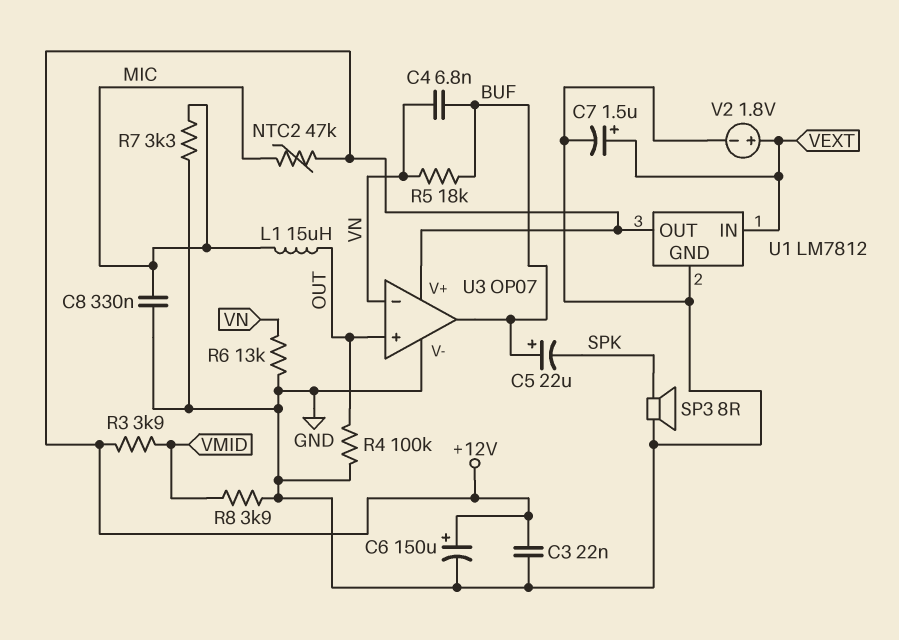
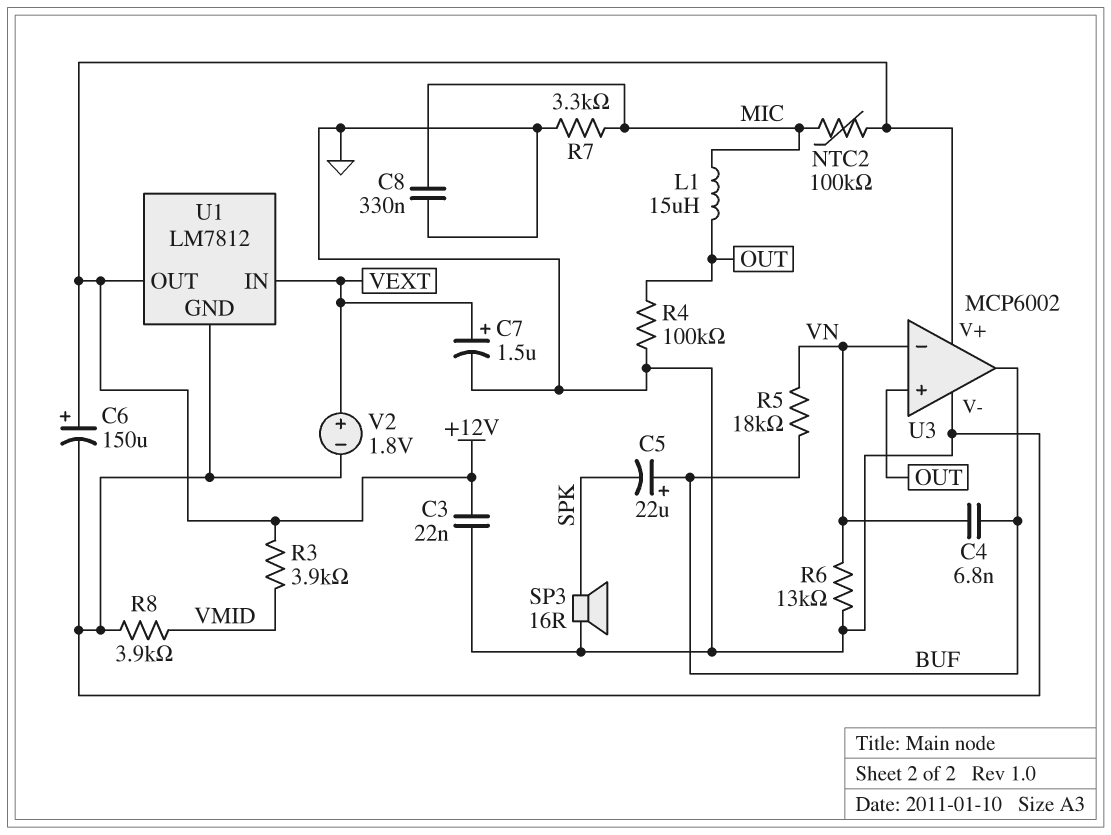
NTC2: 47k (+12V, MIC) -> 100k (+12V, MIC)
SP3: speaker 8R (GND, SPK) -> speaker 16R (GND, SPK)
U3: OP07 -> MCP6002

